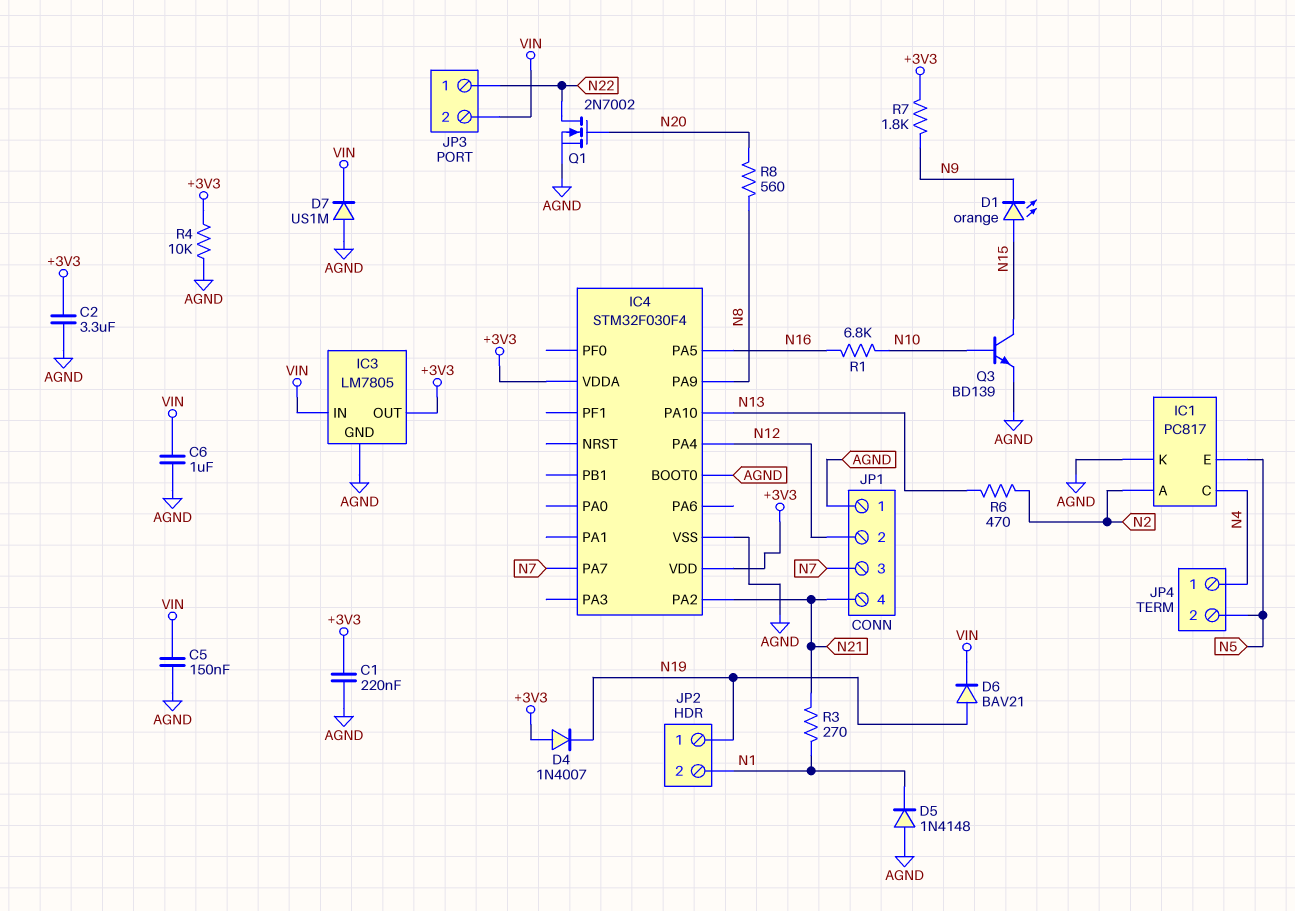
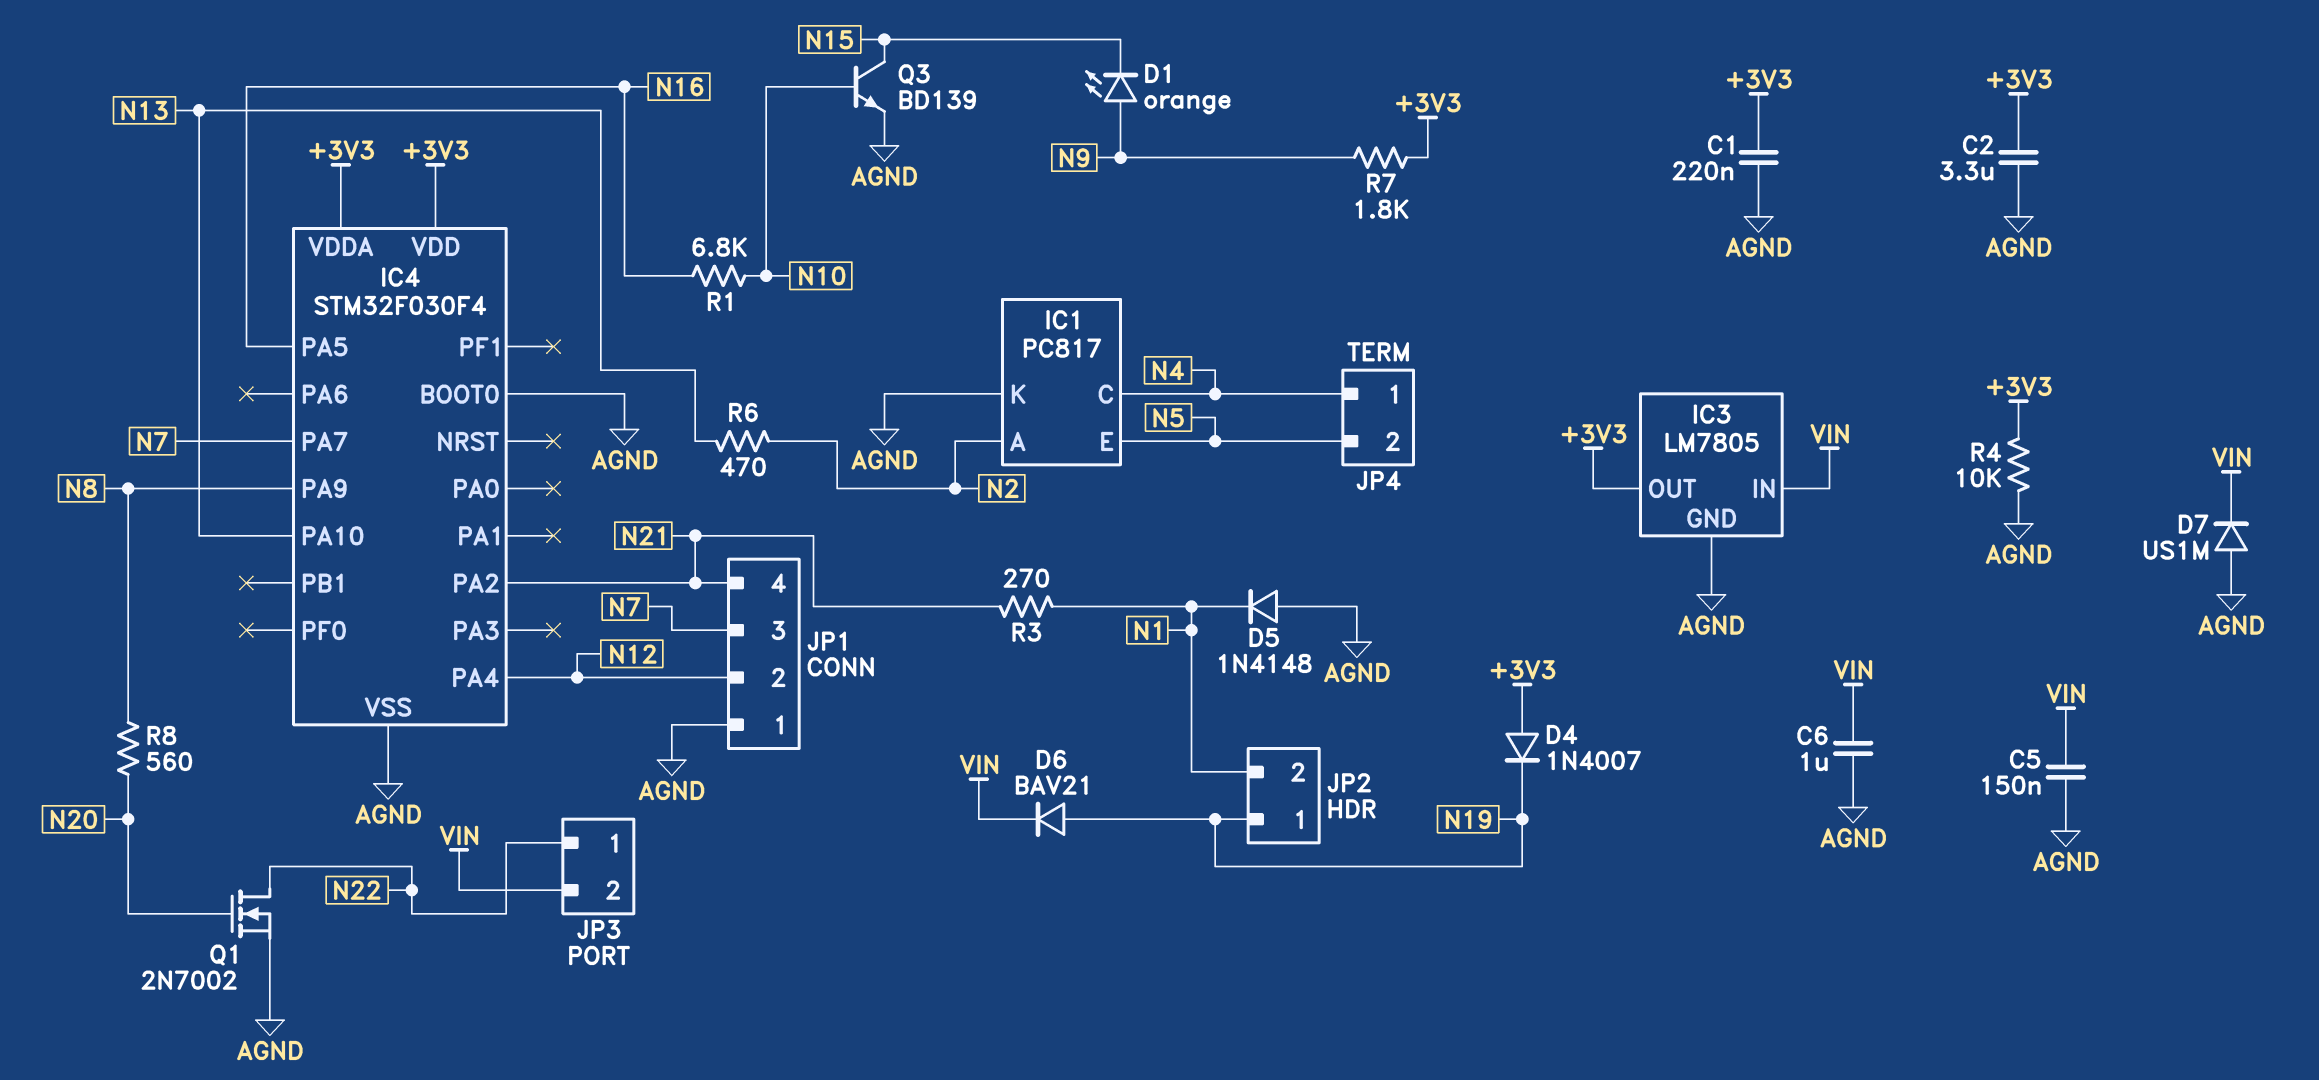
D1: LED orange (A N15, K N9) -> LED orange (A N9, K N15)

